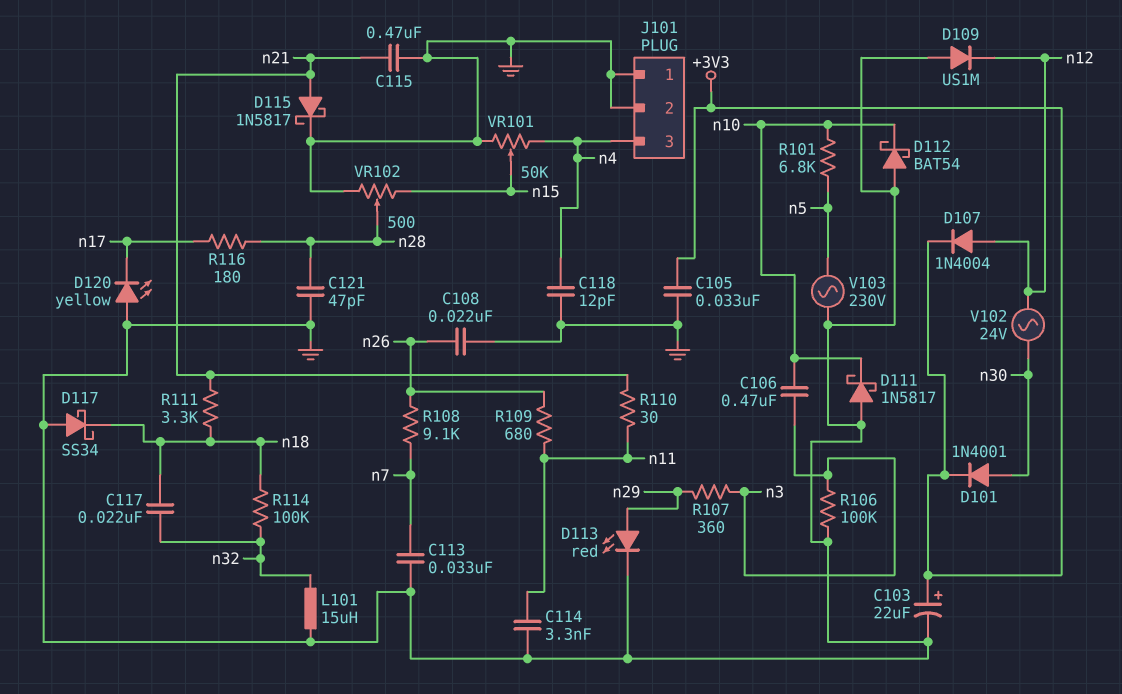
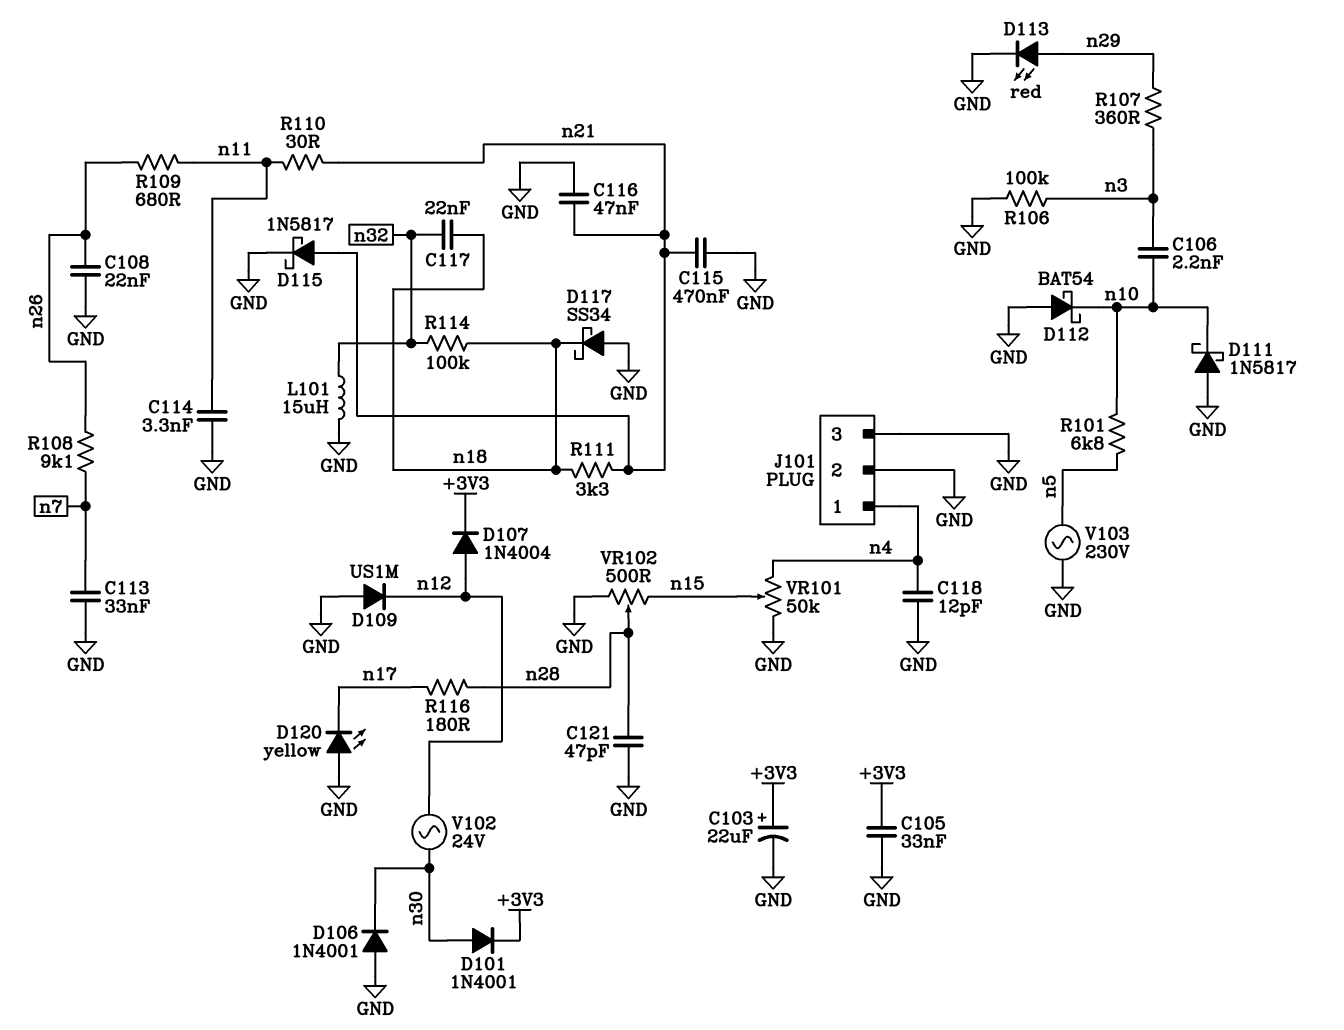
C106: 470nF (n3, n10) -> 2.2nF (n3, n10)
C116: none -> 47nF (GND, n21)
D106: none -> diode 1N4001 (A GND, K n30)
J101 pin 1: GND -> n4
J101 pin 3: n4 -> GND

